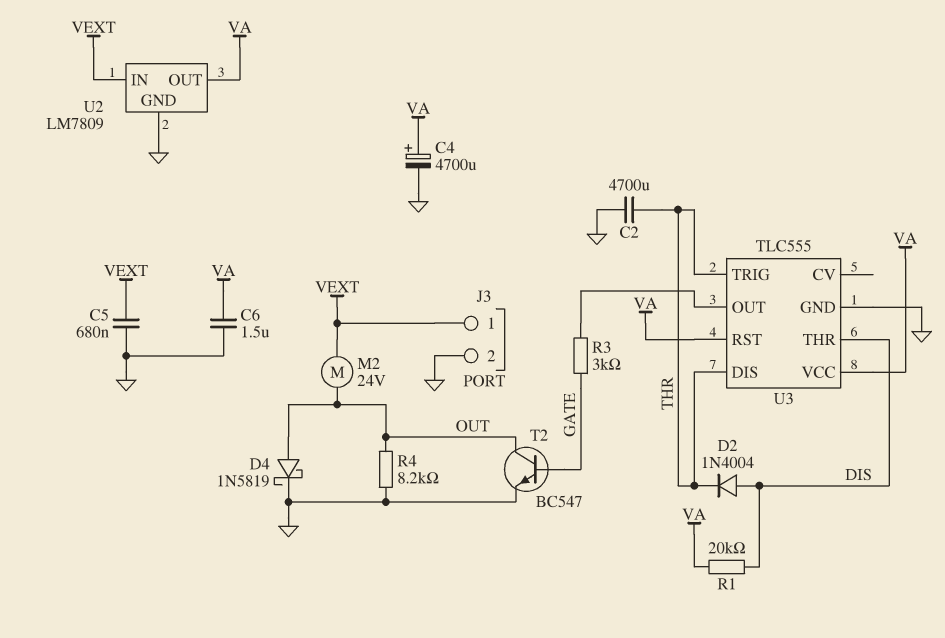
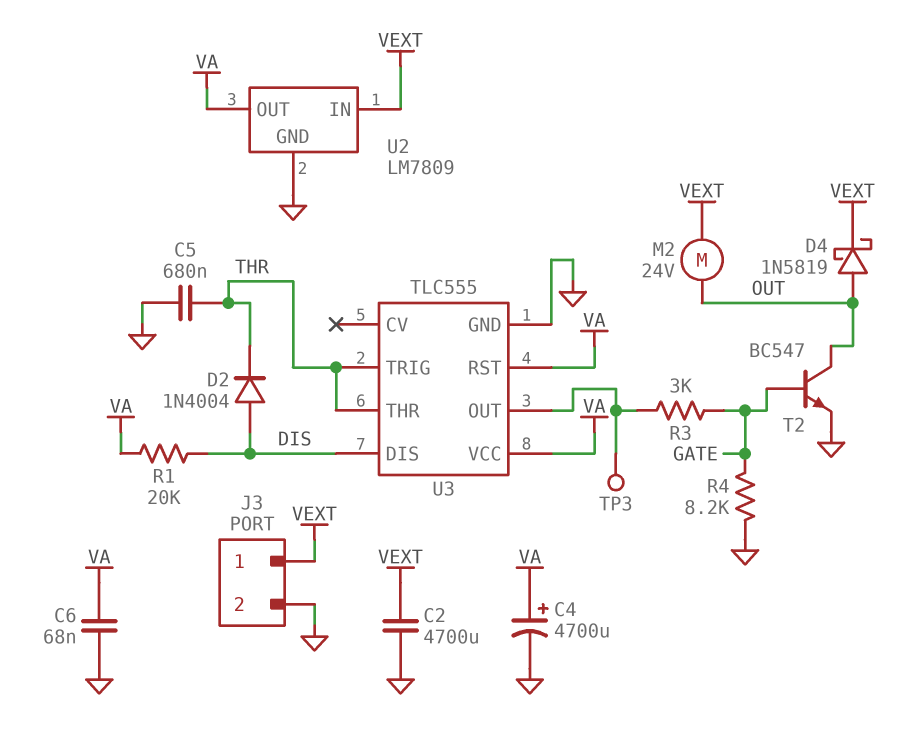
C2: 4700uF (GND, THR) -> 4700uF (GND, VEXT)
C5: 680nF (GND, VEXT) -> 680nF (GND, THR)
C6: 1.5uF (GND, VA) -> 68nF (GND, VA)
D4: schottky 1N5819 (A OUT, K GND) -> schottky 1N5819 (A OUT, K VEXT)
R4: 8.2k (GND, OUT) -> 8.2k (GATE, GND)
TP3: none -> test point (U3/OUT)
U3 pin DIS: THR -> DIS
U3 pin THR: DIS -> THR

